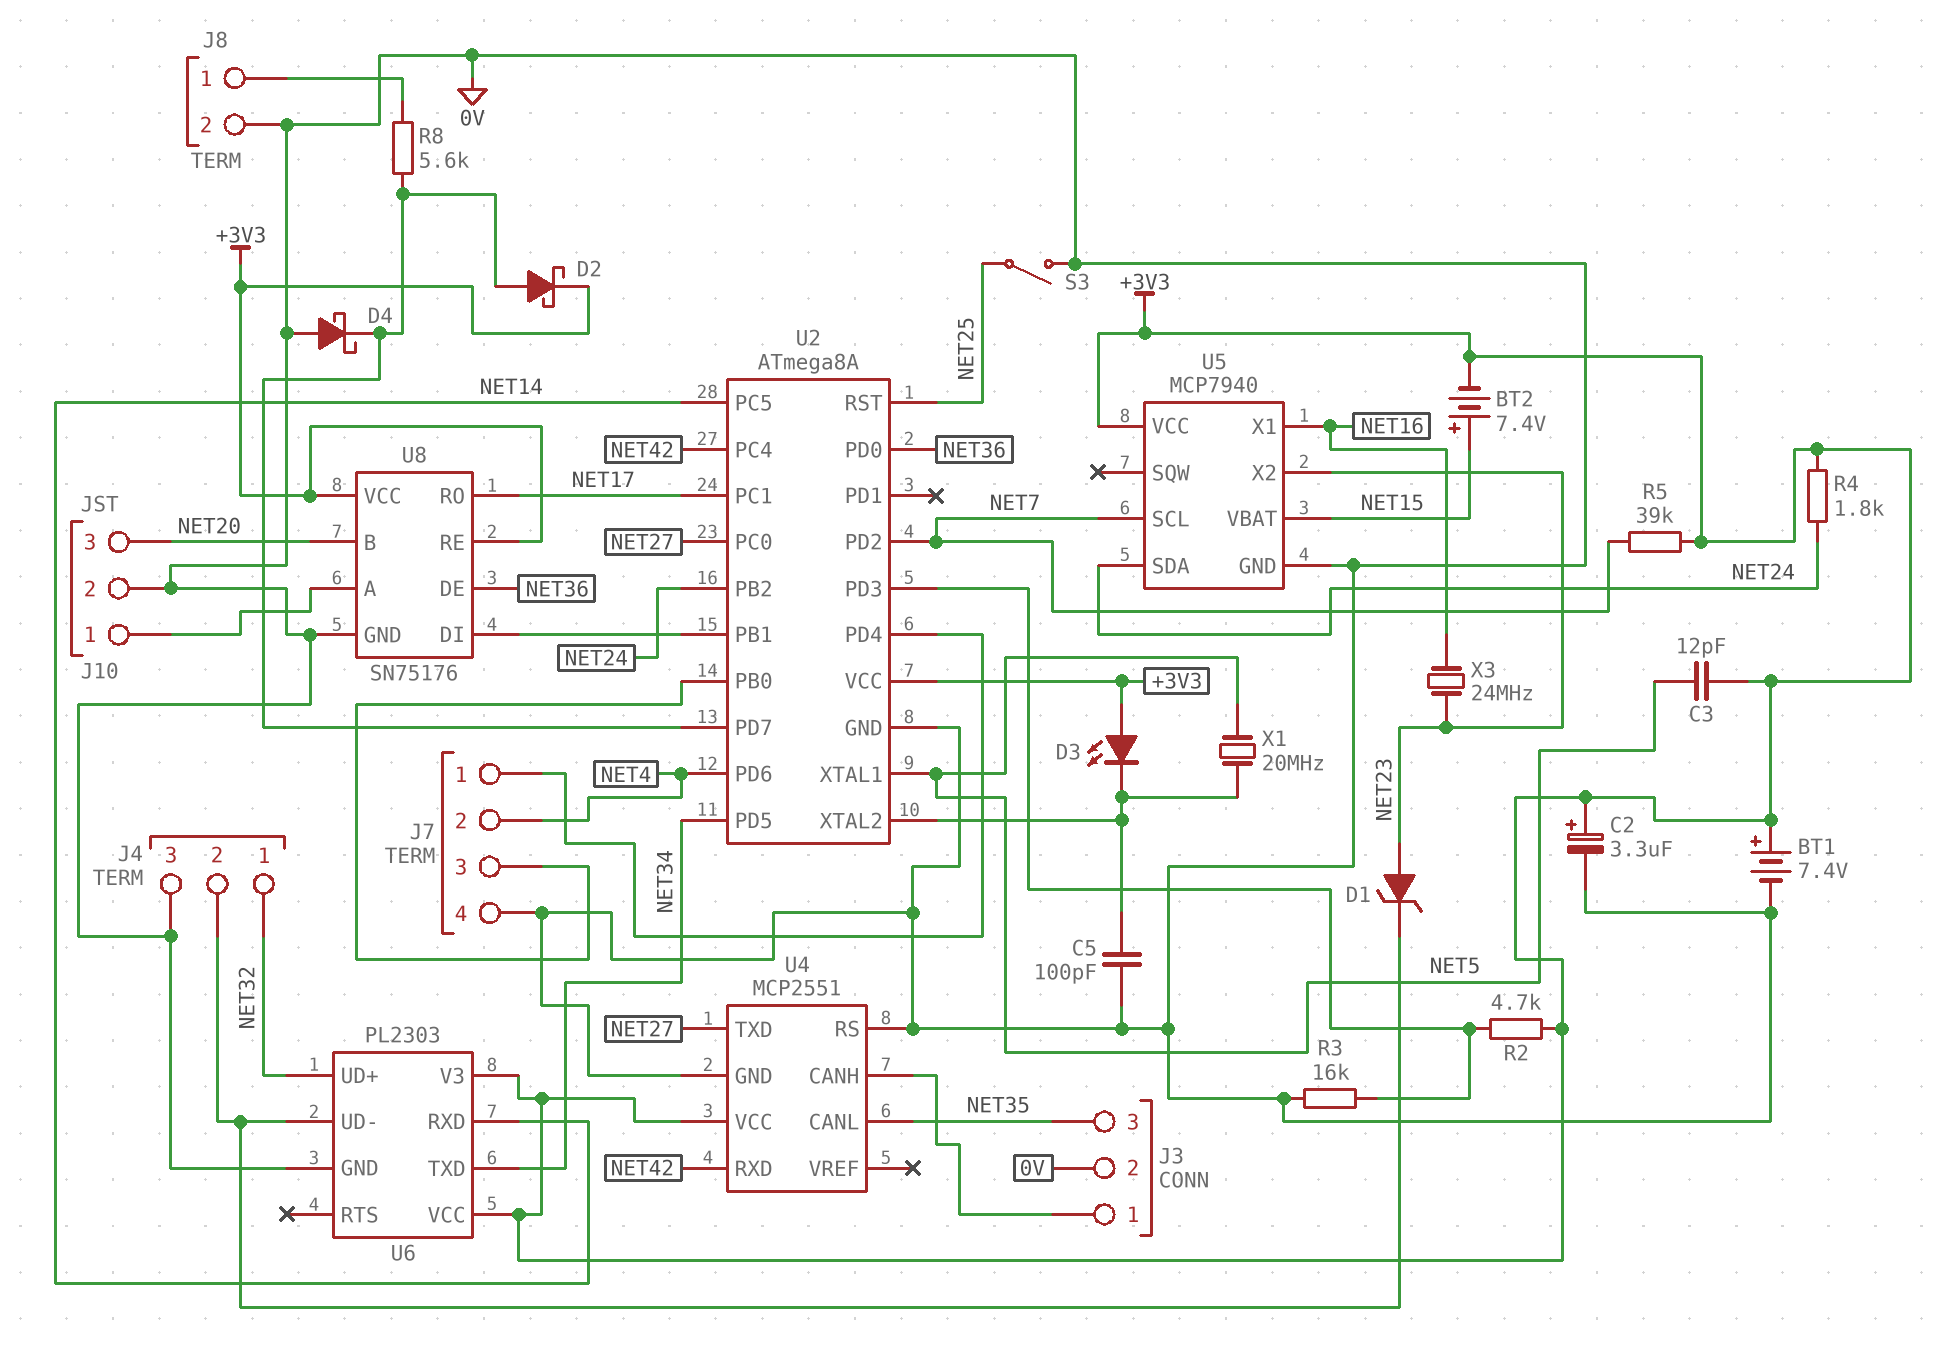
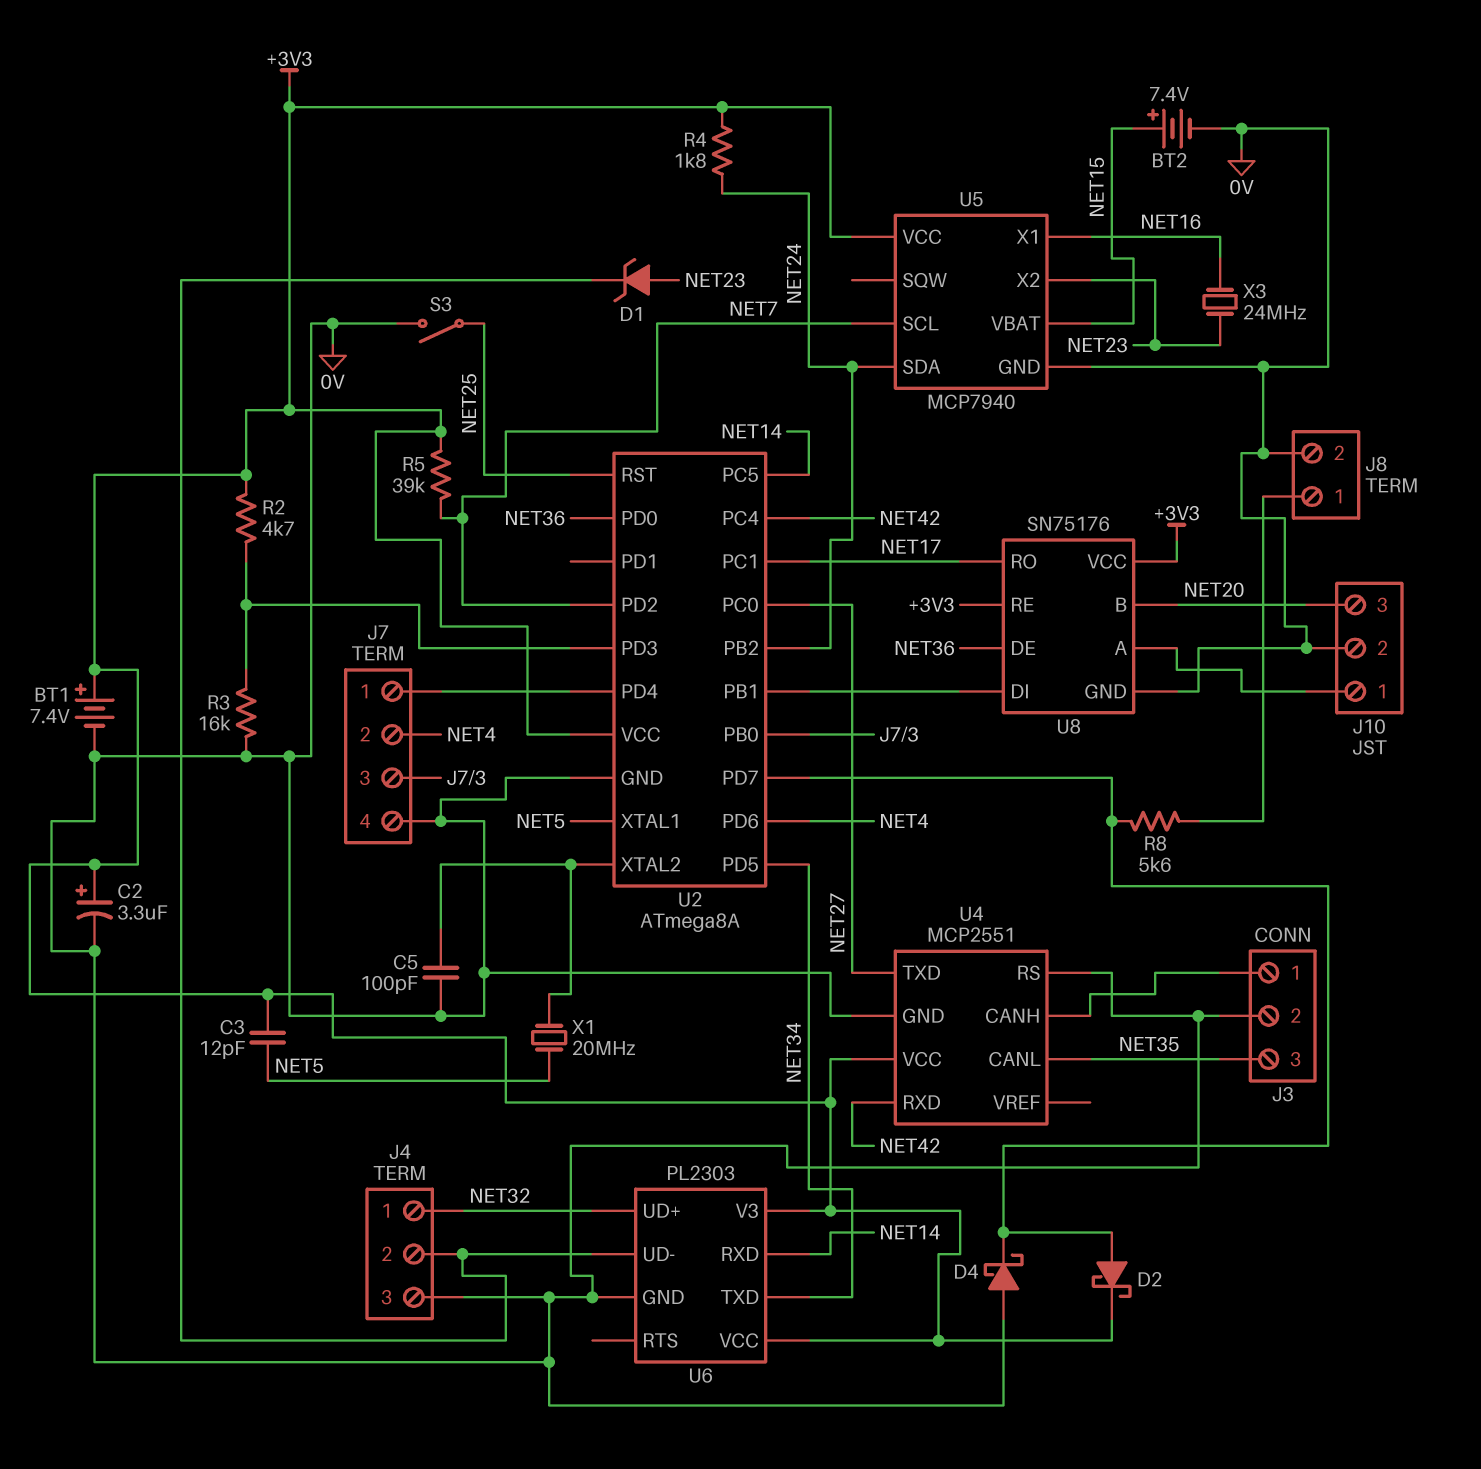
BT2: 7.4V (plus NET15, minus +3V3) -> 7.4V (plus NET15, minus 0V)
D3: LED (A +3V3, K U2/XTAL2) -> none

